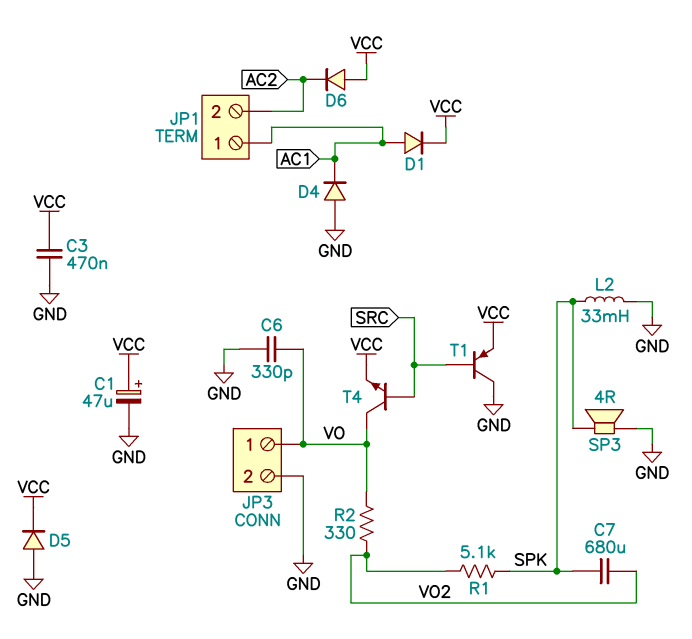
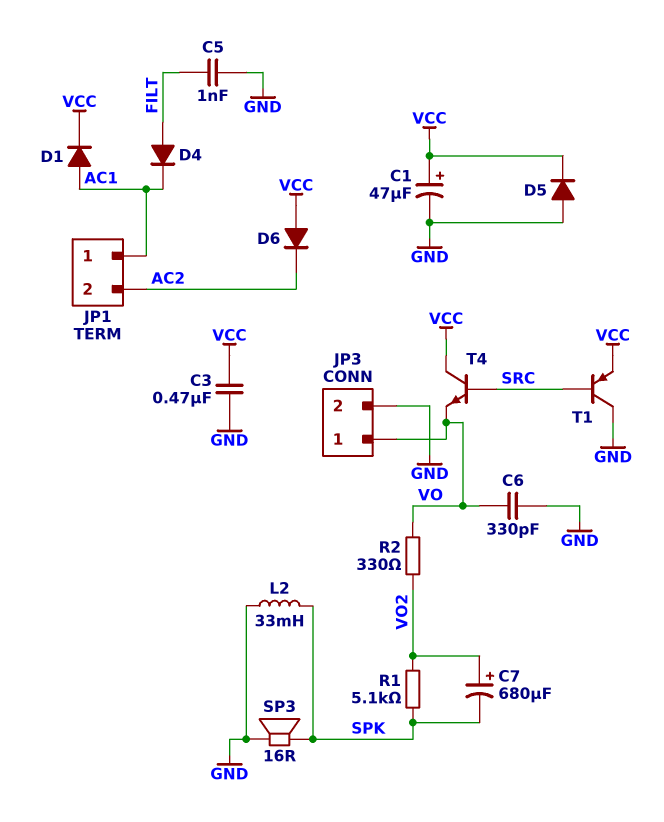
C5: none -> 1nF (FILT, GND)
C7: 680uF (SPK, VO2) -> 680uF (plus VO2, minus SPK)
D4: diode (A GND, K AC1) -> diode (A FILT, K AC1)
SP3: speaker 4R (GND, SPK) -> speaker 16R (GND, SPK)
T4: NPN (B SRC, C VO, E VCC) -> NPN (B SRC, C VCC, E VO)

